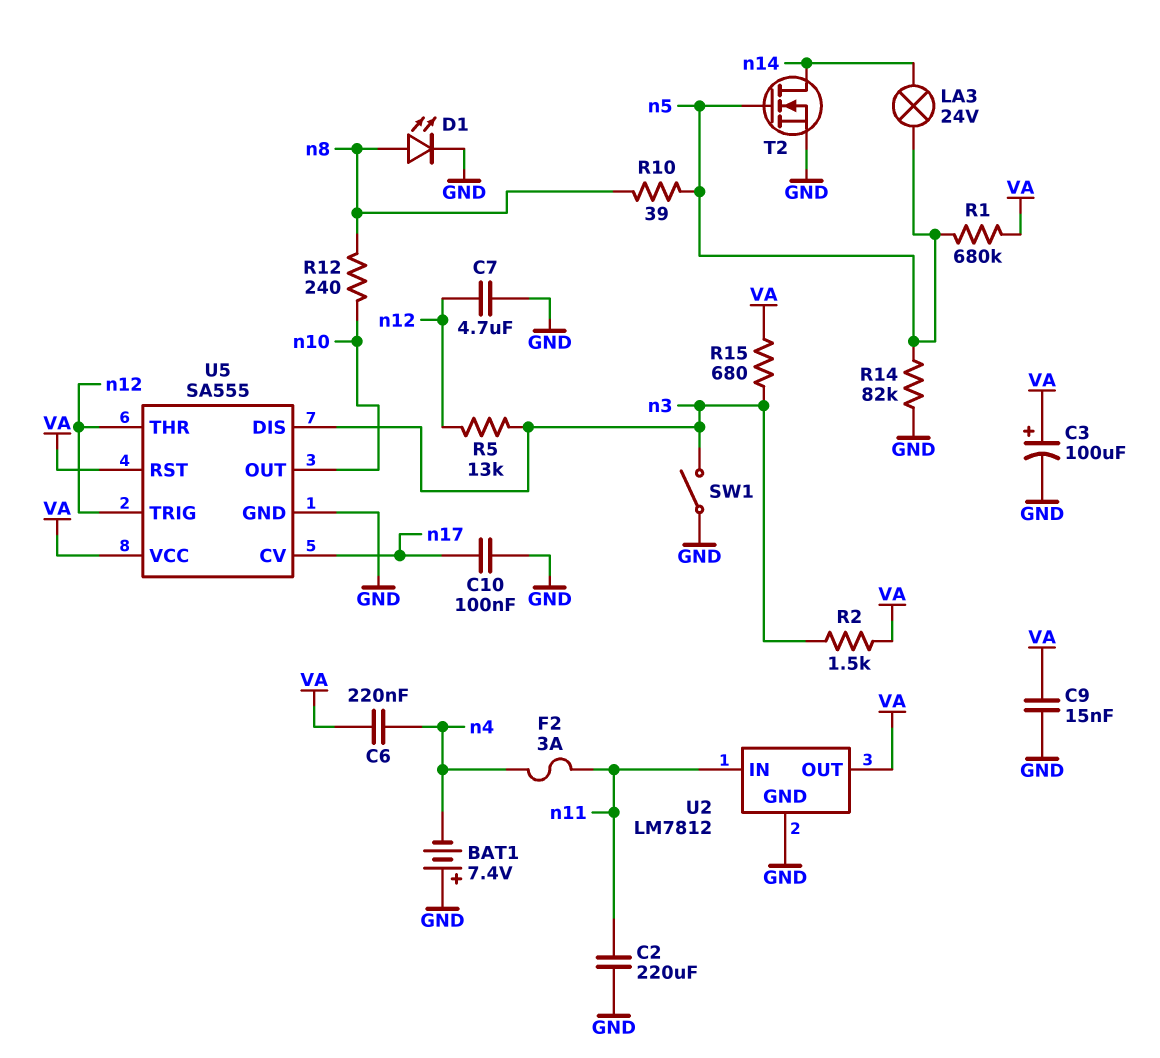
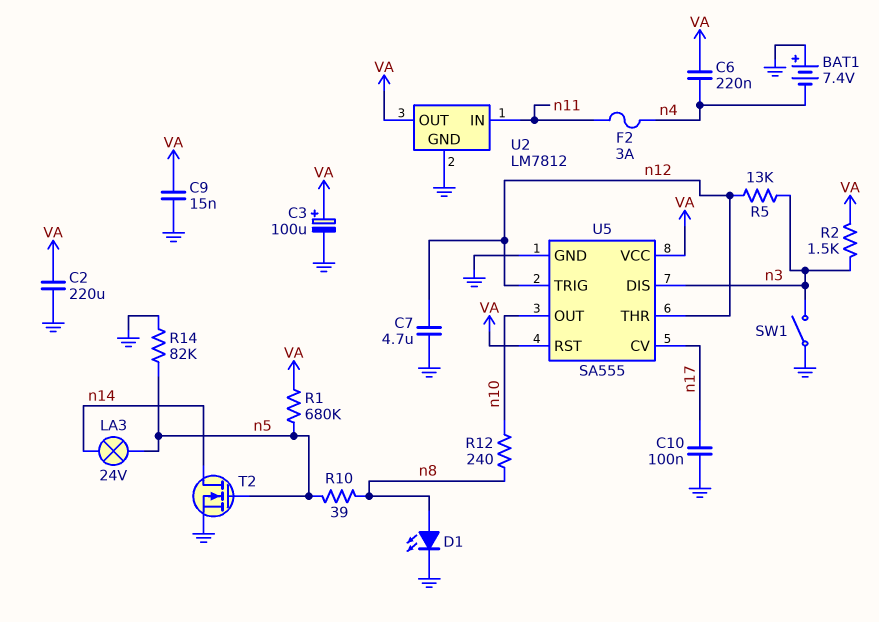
C2: 220uF (GND, n11) -> 220uF (GND, VA)
R15: 680 (VA, n3) -> none

